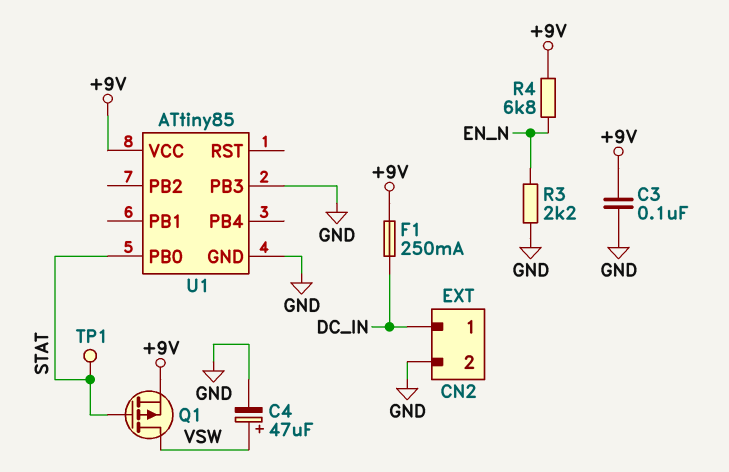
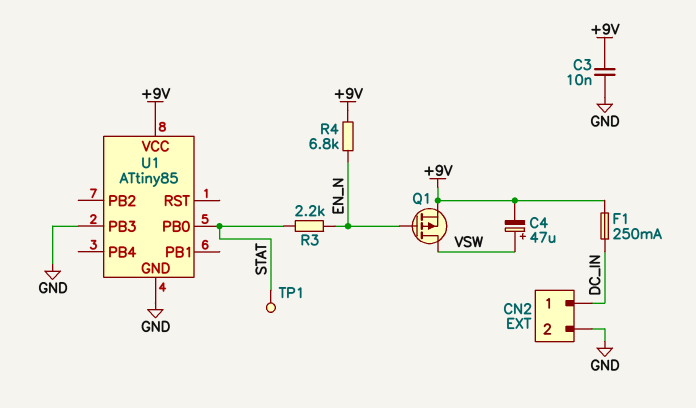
C3: 100nF (+9V, GND) -> 10nF (+9V, GND)
C4: 47uF (plus VSW, minus GND) -> 47uF (plus VSW, minus +9V)
Q1: PMOS (G STAT, D VSW, S +9V) -> PMOS (G EN_N, D VSW, S +9V)
R3: 2.2k (EN_N, GND) -> 2.2k (EN_N, STAT)

